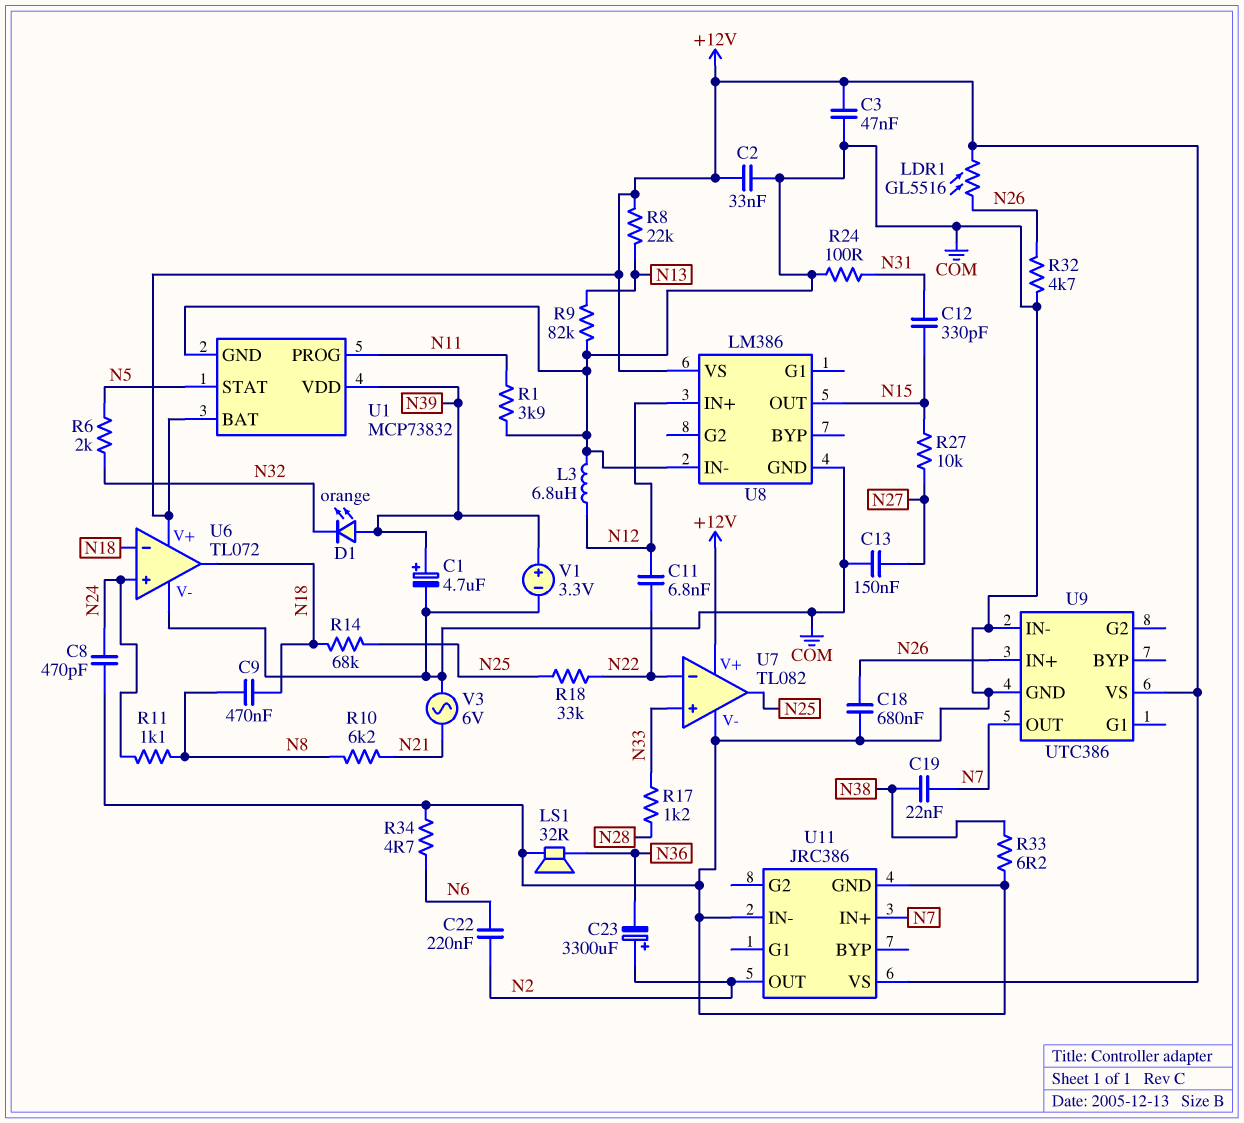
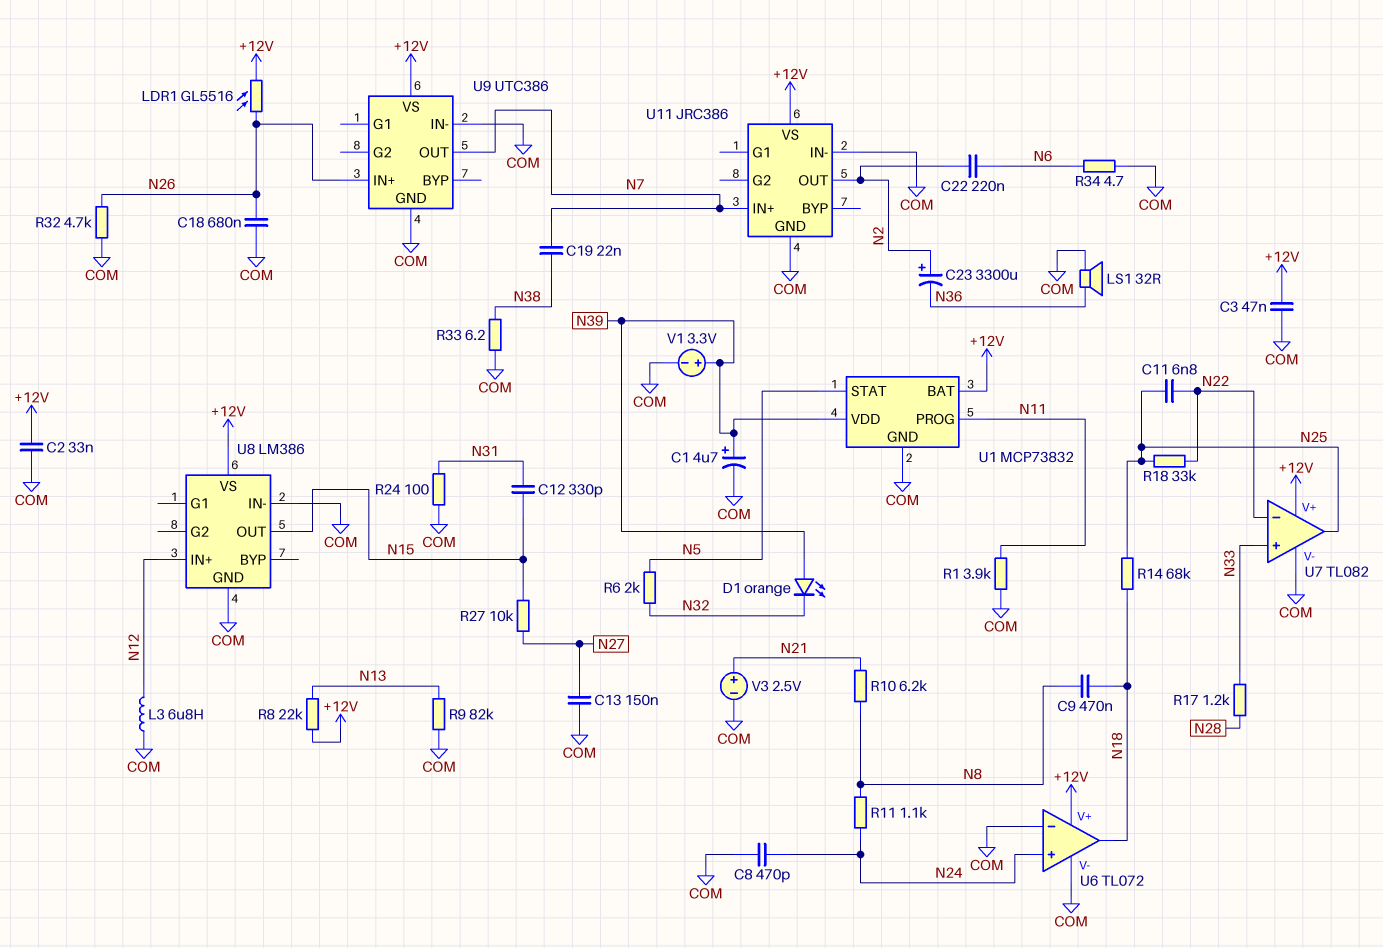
C11: 6.8nF (N12, N22) -> 6.8nF (N22, N25)
U6 pin in-: N18 -> COM
V3: AC 6V (COM, N21) -> 2.5V (plus N21, minus COM)

